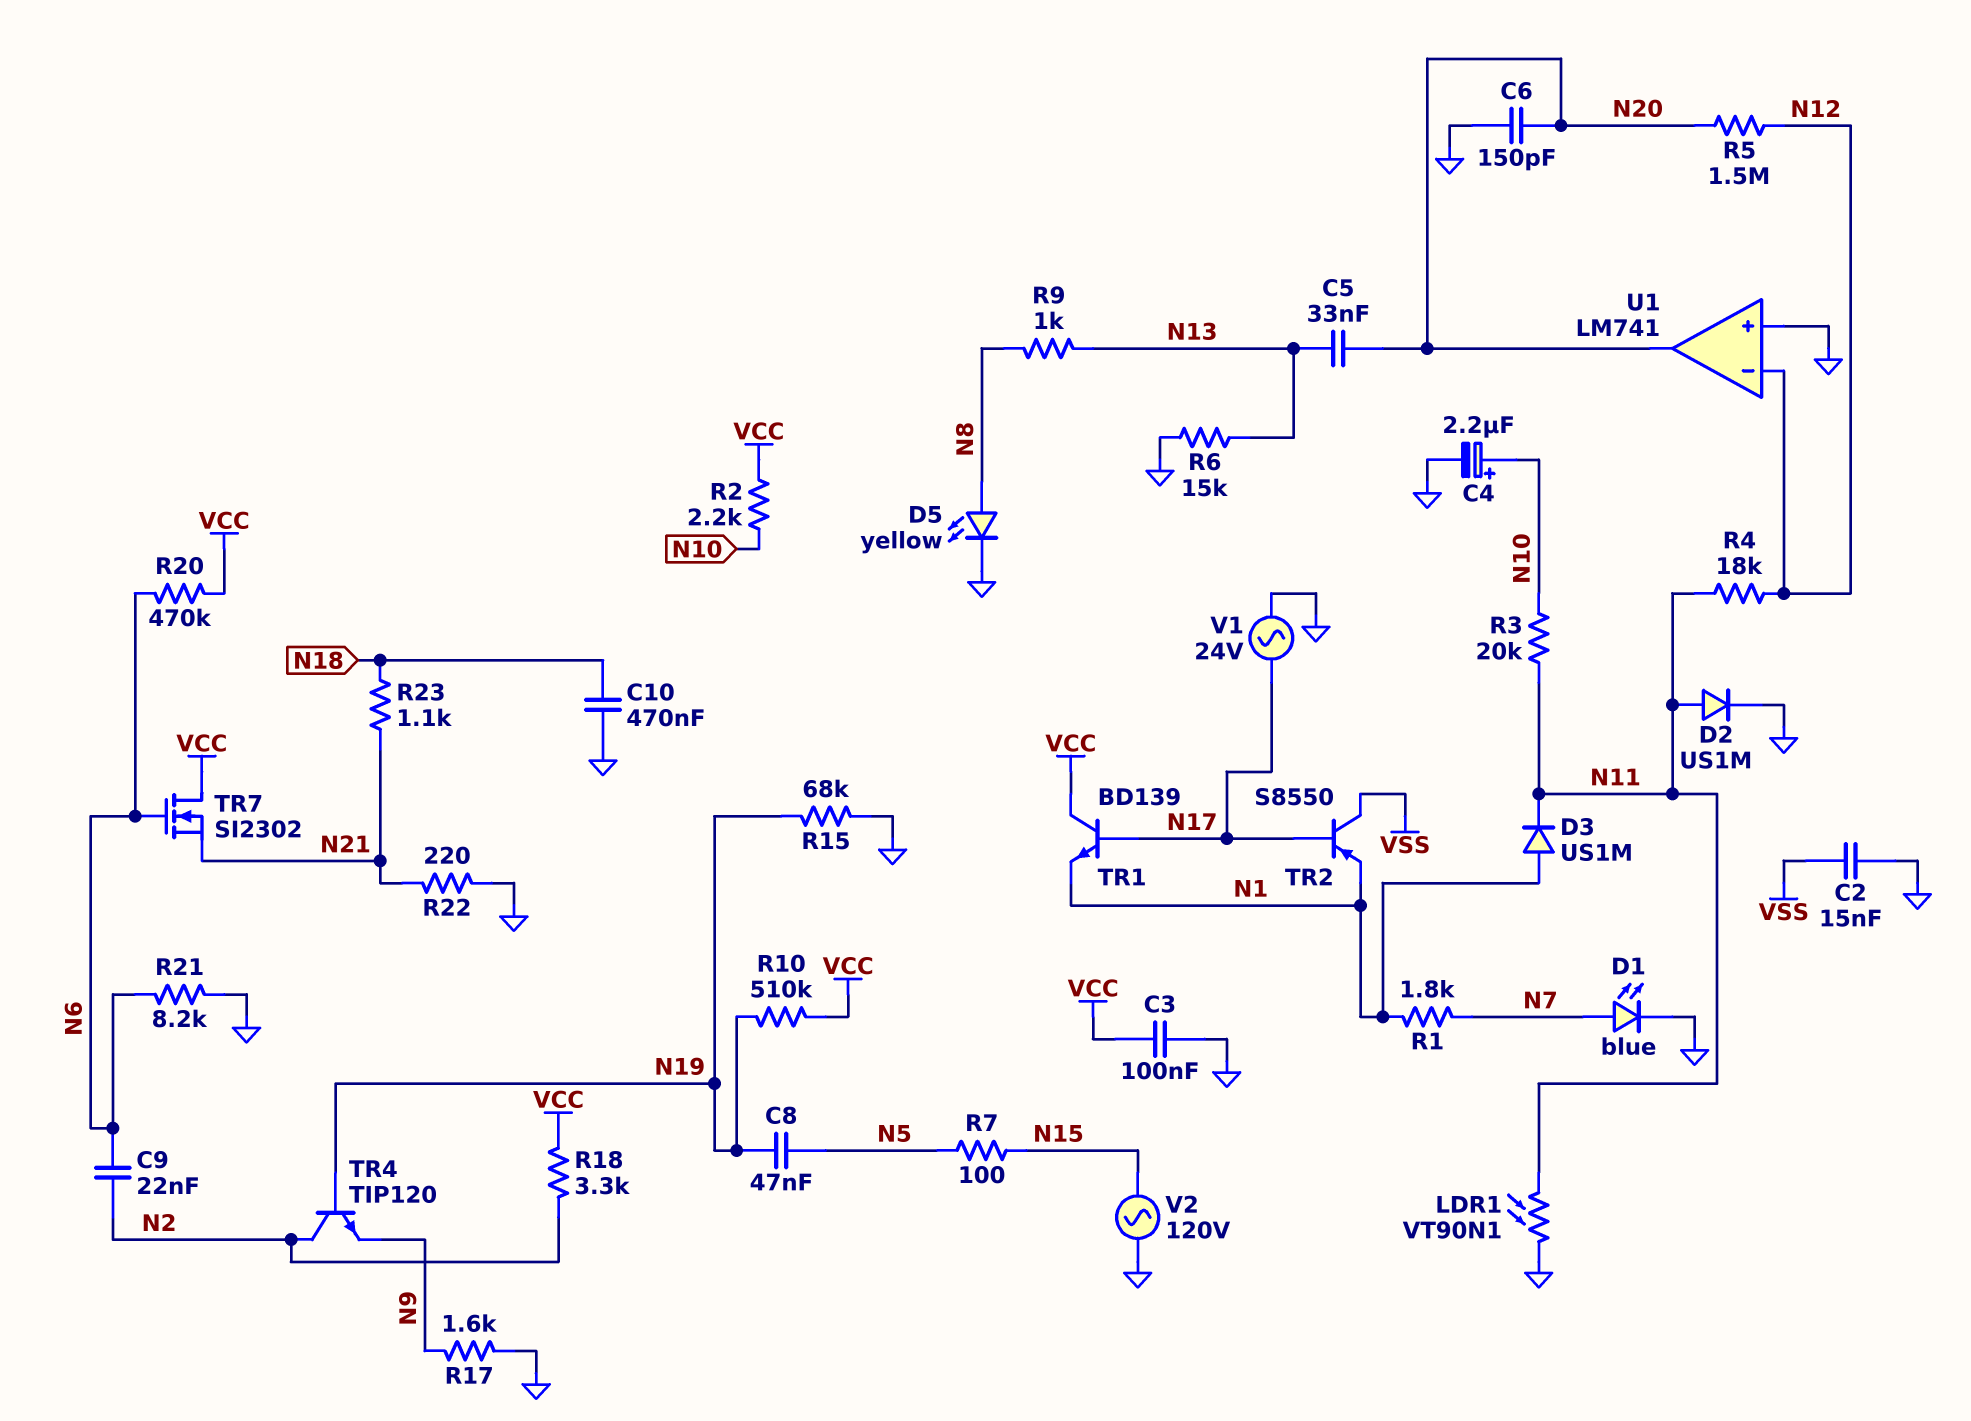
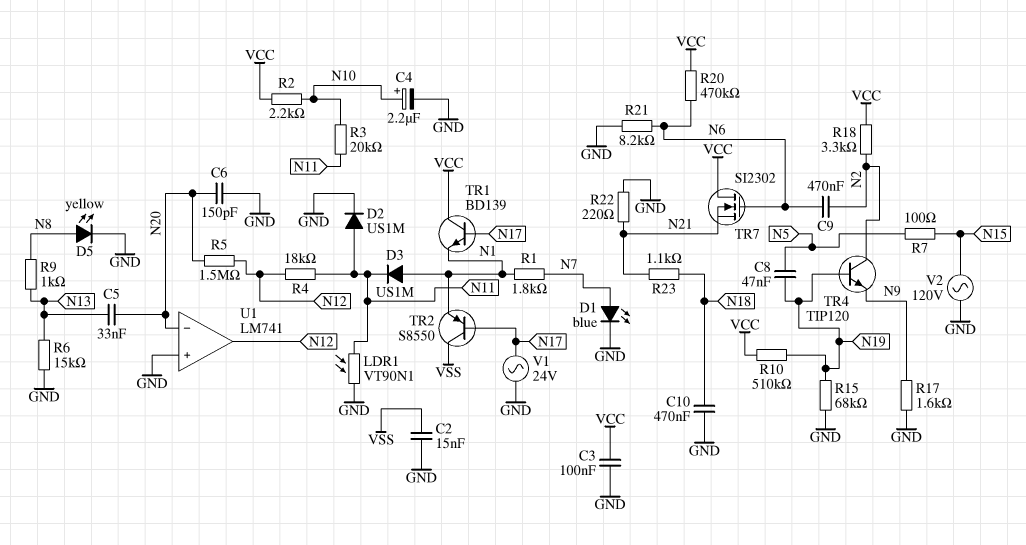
C9: 22nF (N2, N6) -> 470nF (N2, N6)
U1 pin in-: N12 -> N20
U1 pin out: N20 -> N12

